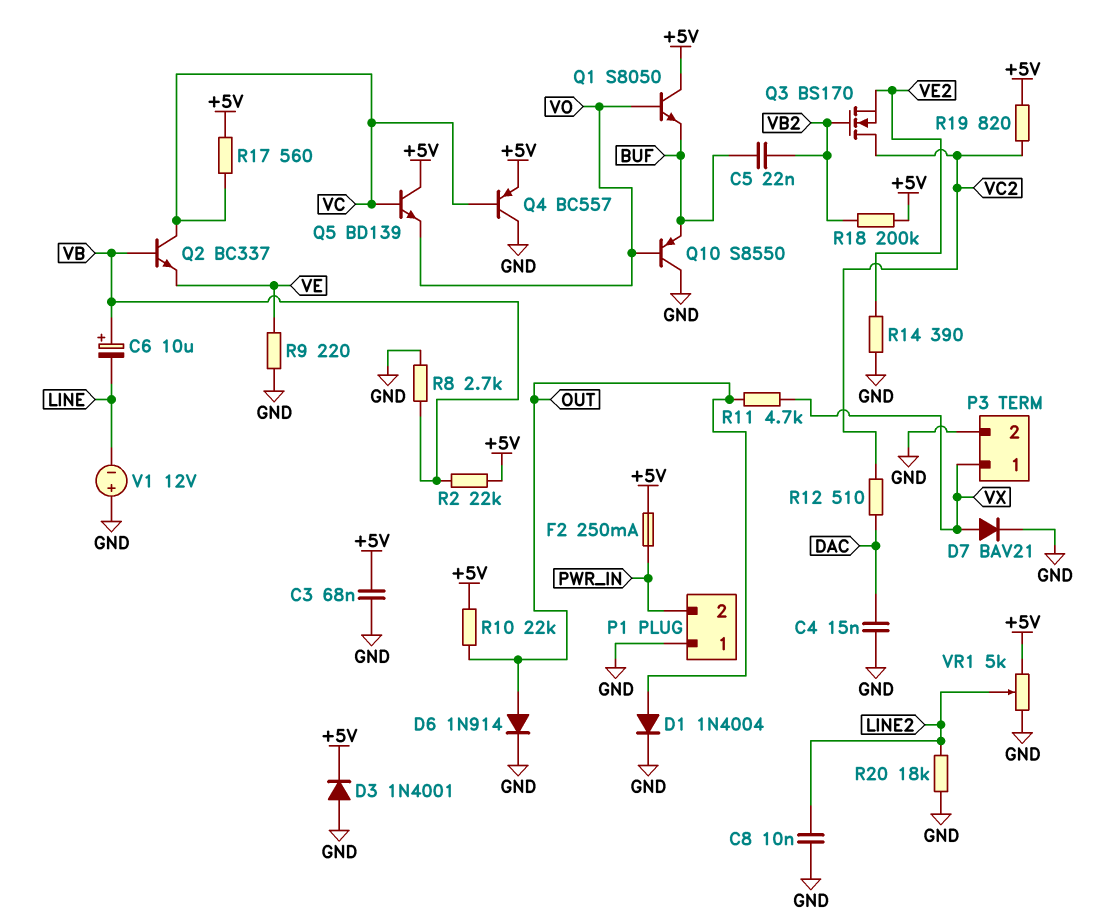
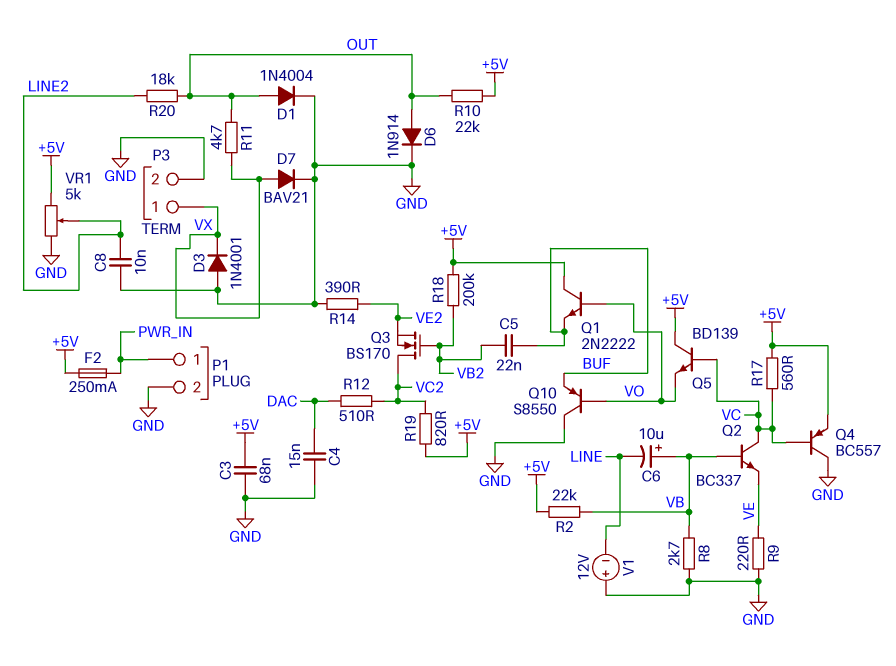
D3: diode 1N4001 (A GND, K +5V) -> diode 1N4001 (A GND, K VX)
P1 pin 1: GND -> PWR_IN
P1 pin 2: PWR_IN -> GND
Q1: NPN S8050 (B VO, C +5V, E BUF) -> NPN 2N2222 (B VO, C +5V, E BUF)
R20: 18k (GND, LINE2) -> 18k (LINE2, OUT)

